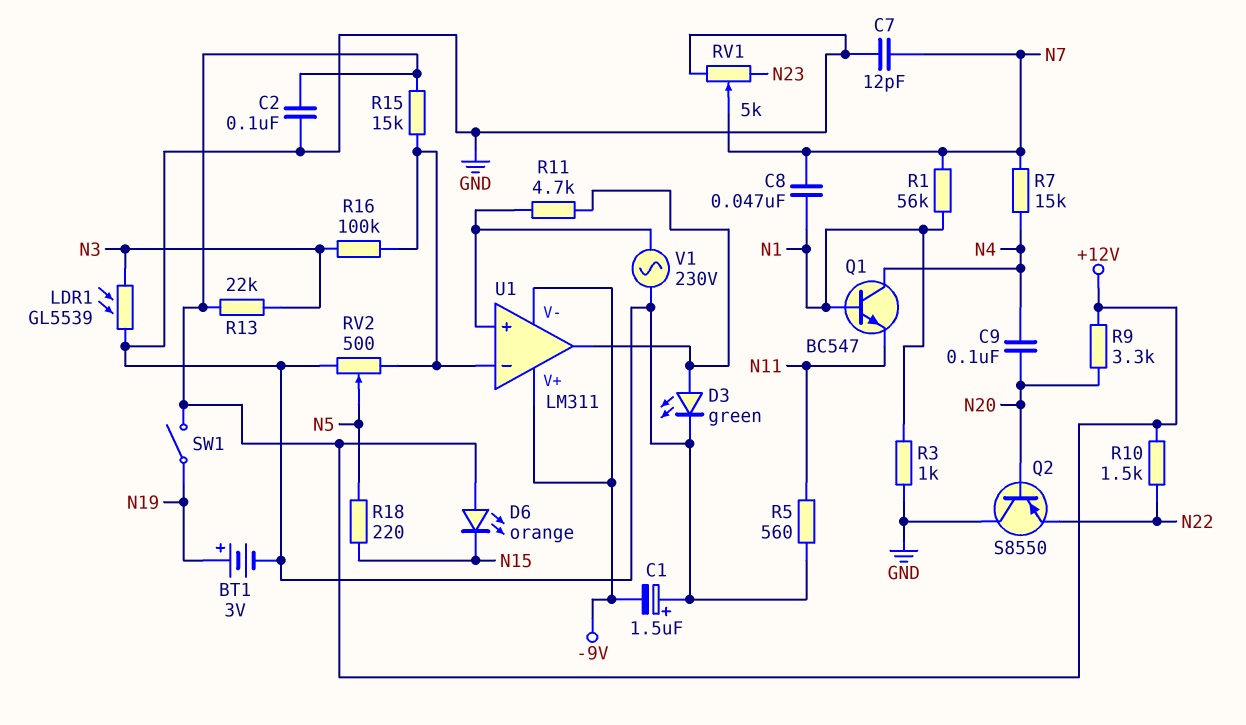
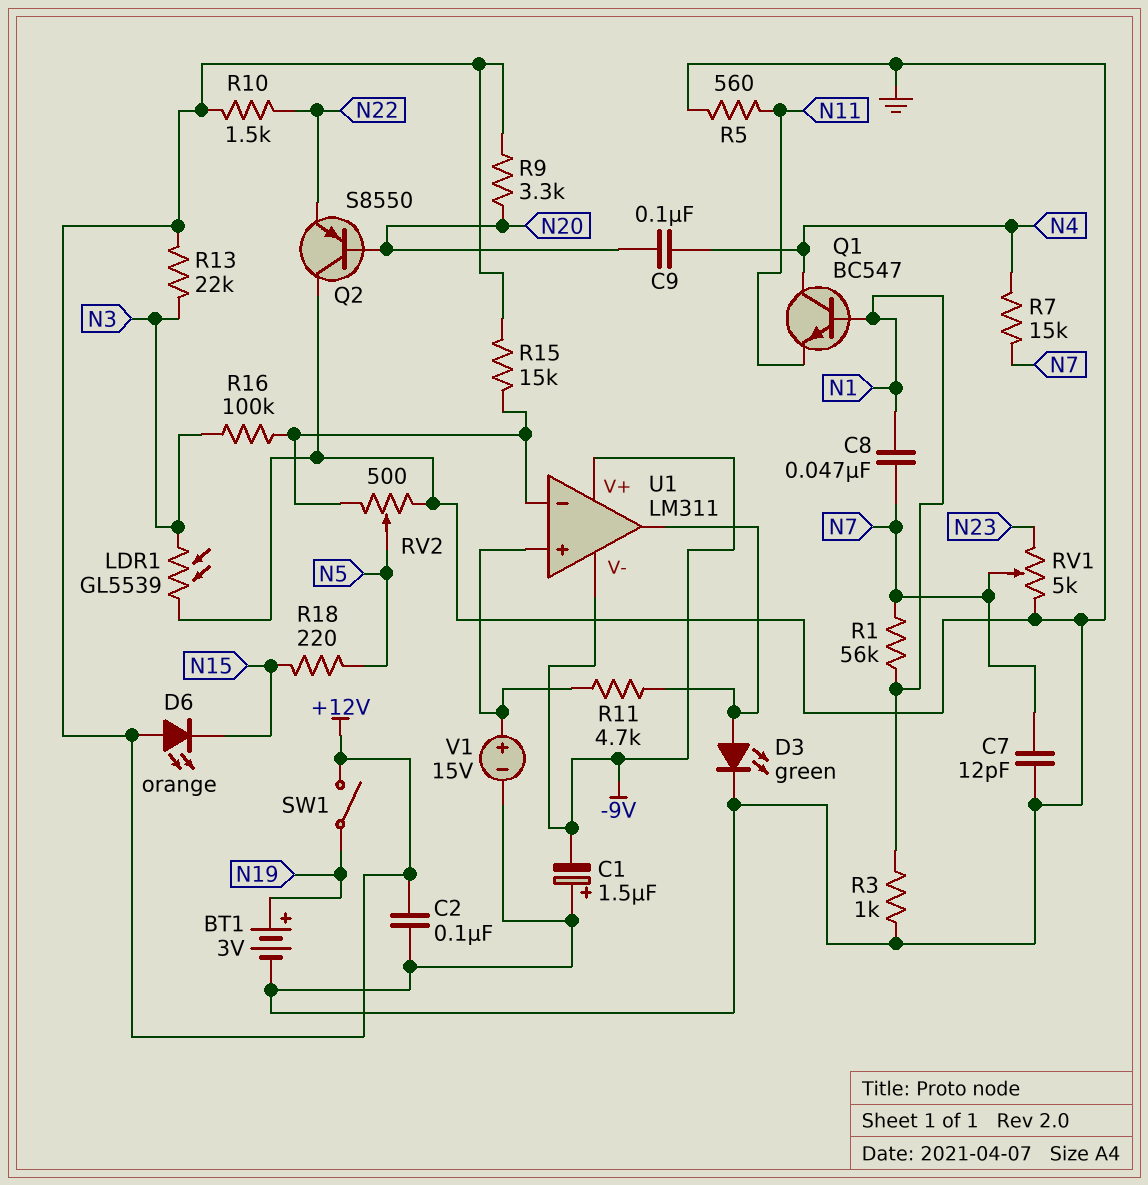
V1: AC 230V (GND, U1/in+) -> 15V (plus U1/in+, minus GND)

